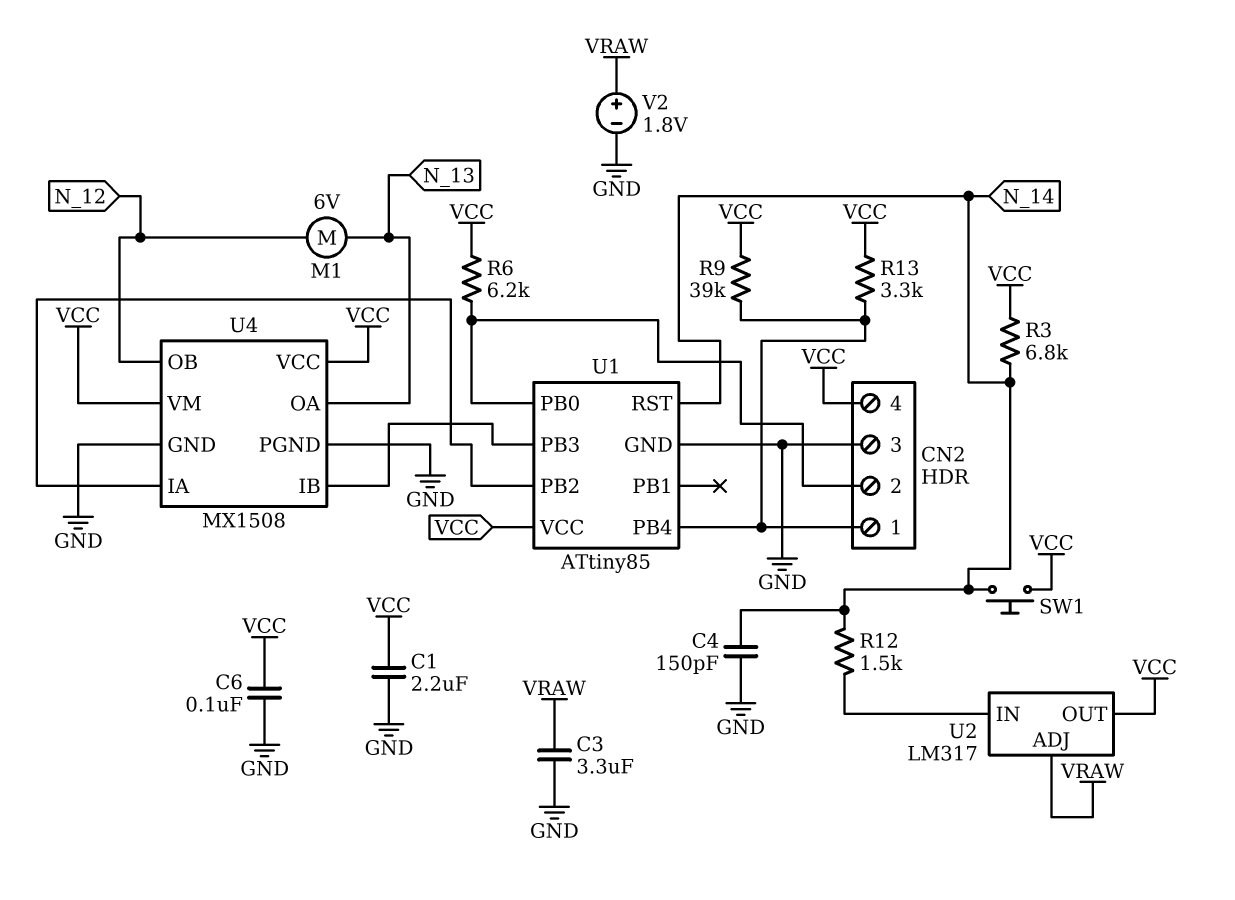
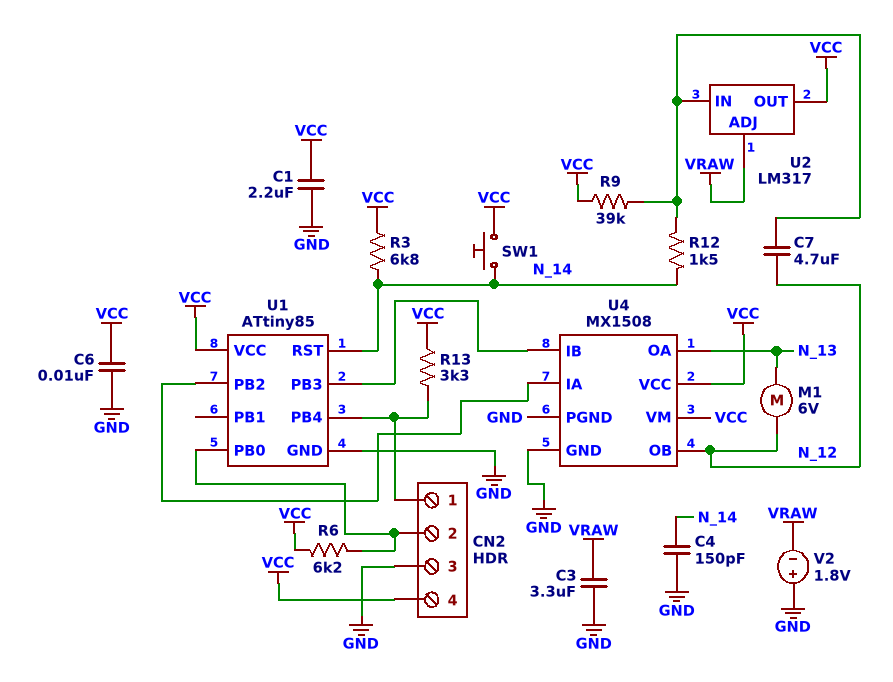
C6: 100nF (GND, VCC) -> 10nF (GND, VCC)
C7: none -> 4.7uF (N_12, U2/IN)
R9: 39k (CN2/1, VCC) -> 39k (U2/IN, VCC)
V2: 1.8V (plus VRAW, minus GND) -> 1.8V (plus GND, minus VRAW)

